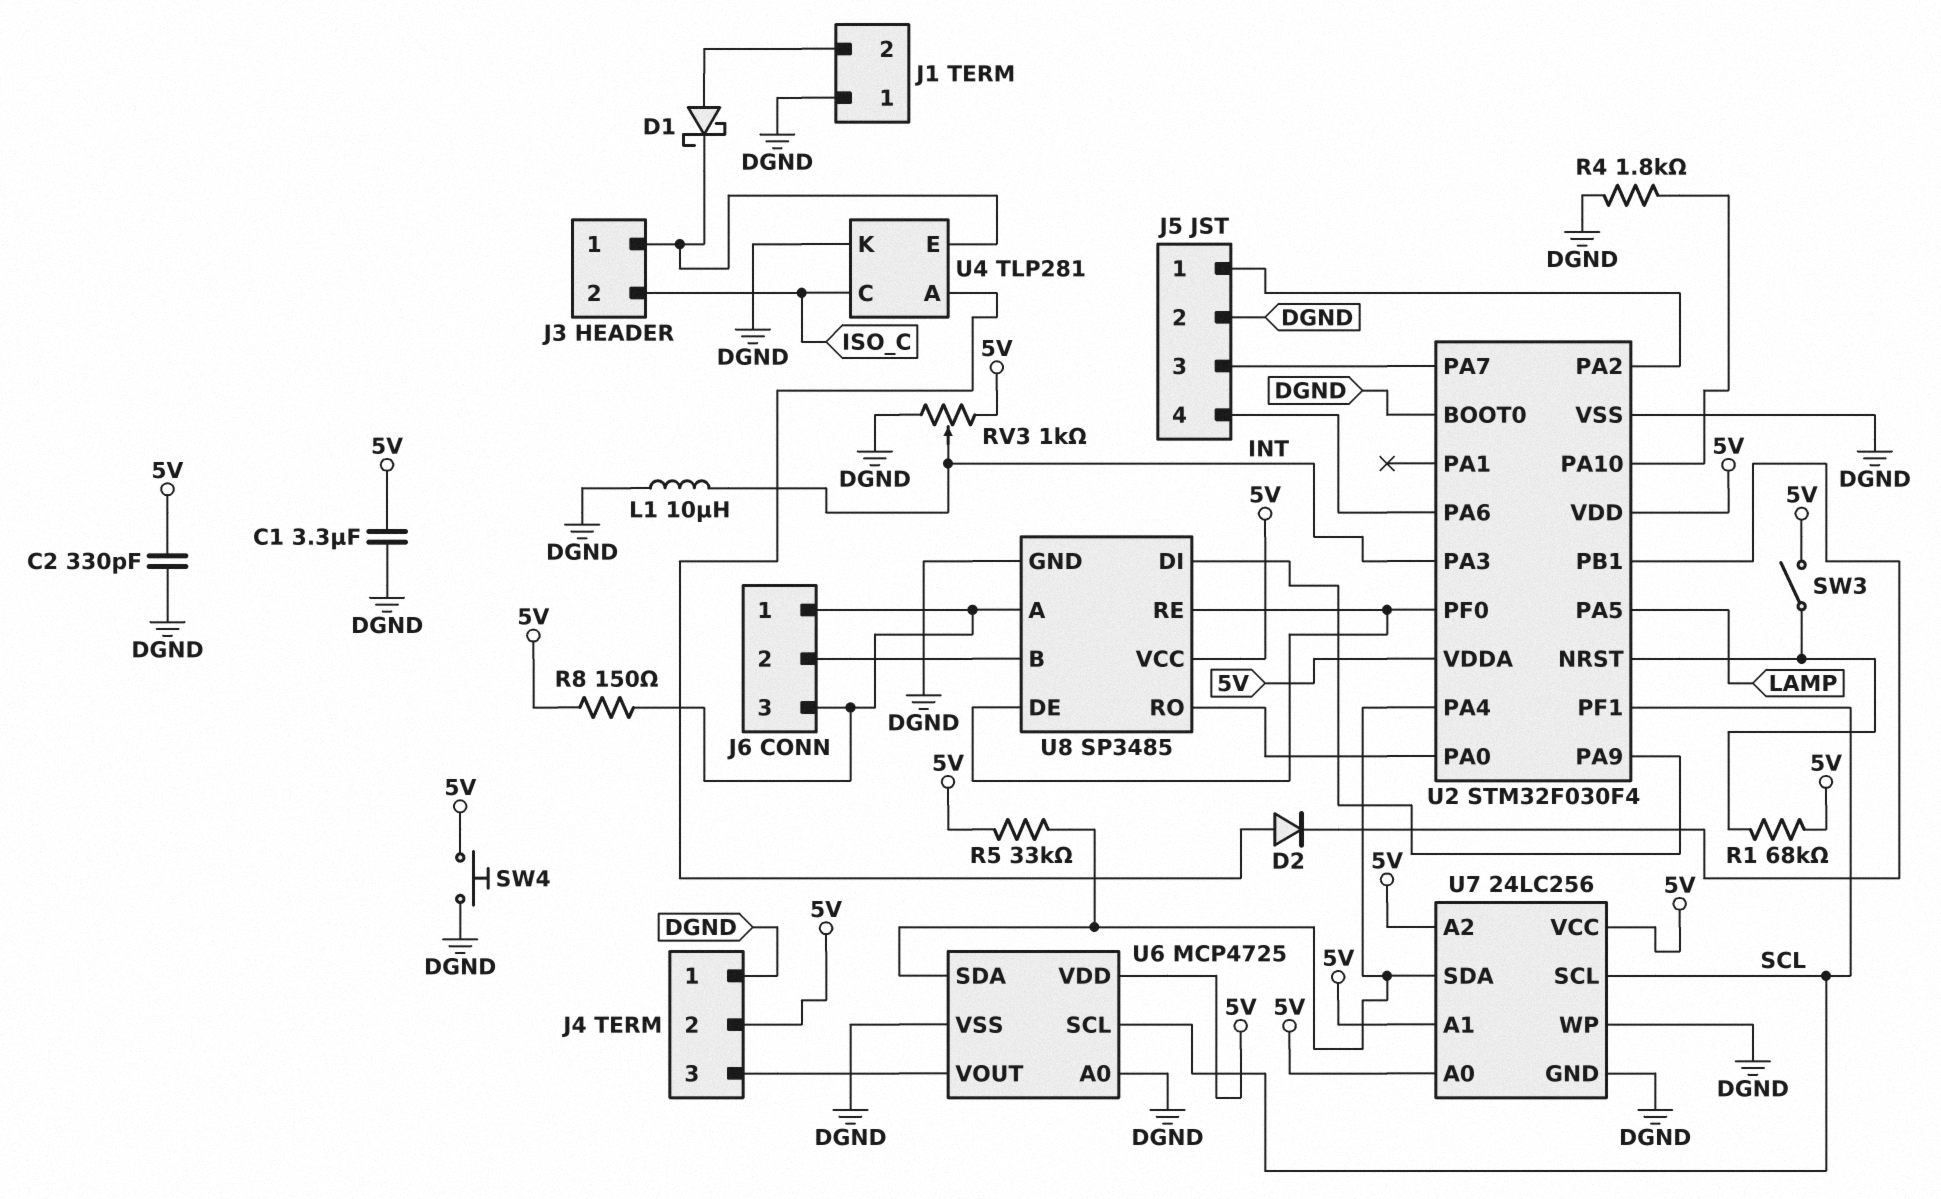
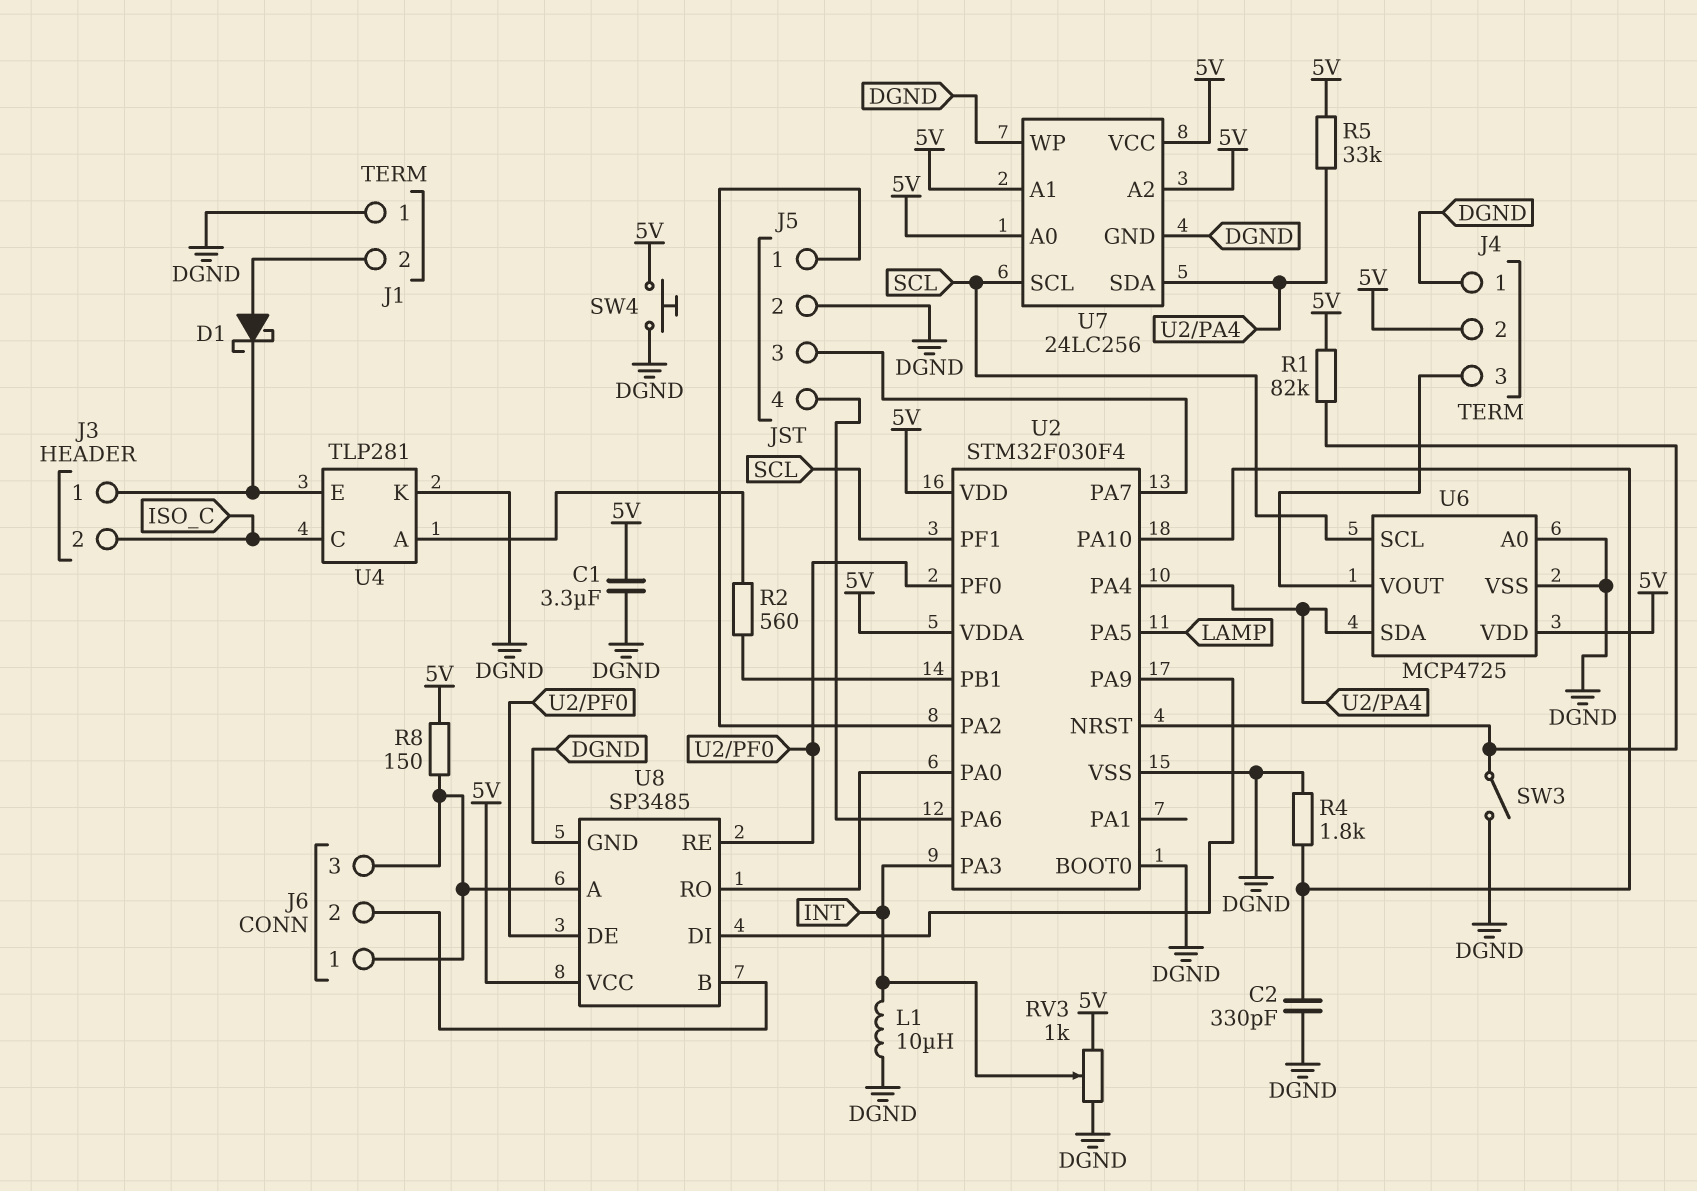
C2: 330pF (5V, DGND) -> 330pF (DGND, U2/PA10)
D2: diode (A U4/A, K U2/PB1) -> none
R1: 68k (5V, U2/NRST) -> 82k (5V, U2/NRST)
R2: none -> 560 (U2/PB1, U4/A)
SW3: switch (5V, U2/NRST) -> switch (DGND, U2/NRST)

